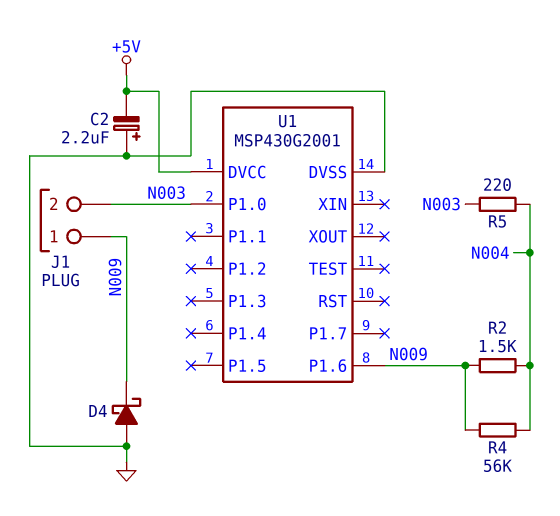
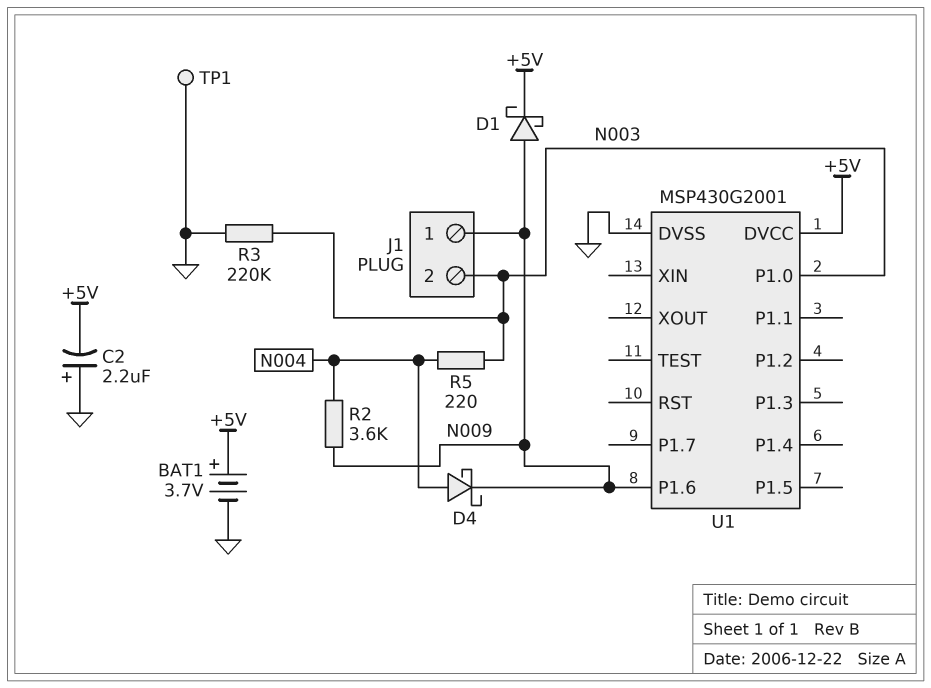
BAT1: none -> 3.7V (plus +5V, minus GND)
D1: none -> schottky (A N009, K +5V)
D4: schottky (A GND, K N009) -> schottky (A N004, K N009)
R2: 1.5k (N004, N009) -> 3.6k (N004, N009)
R3: none -> 220k (GND, N003)
R4: 56k (N004, N009) -> none
TP1: none -> test point (GND)

